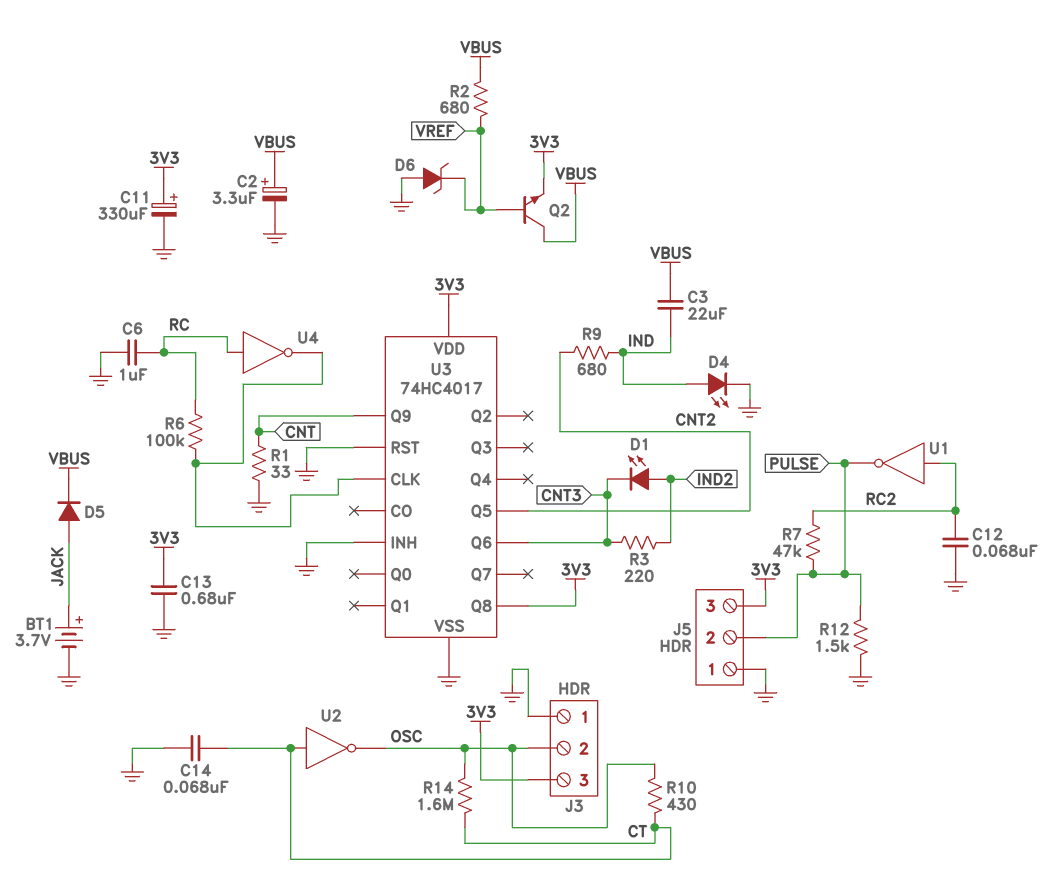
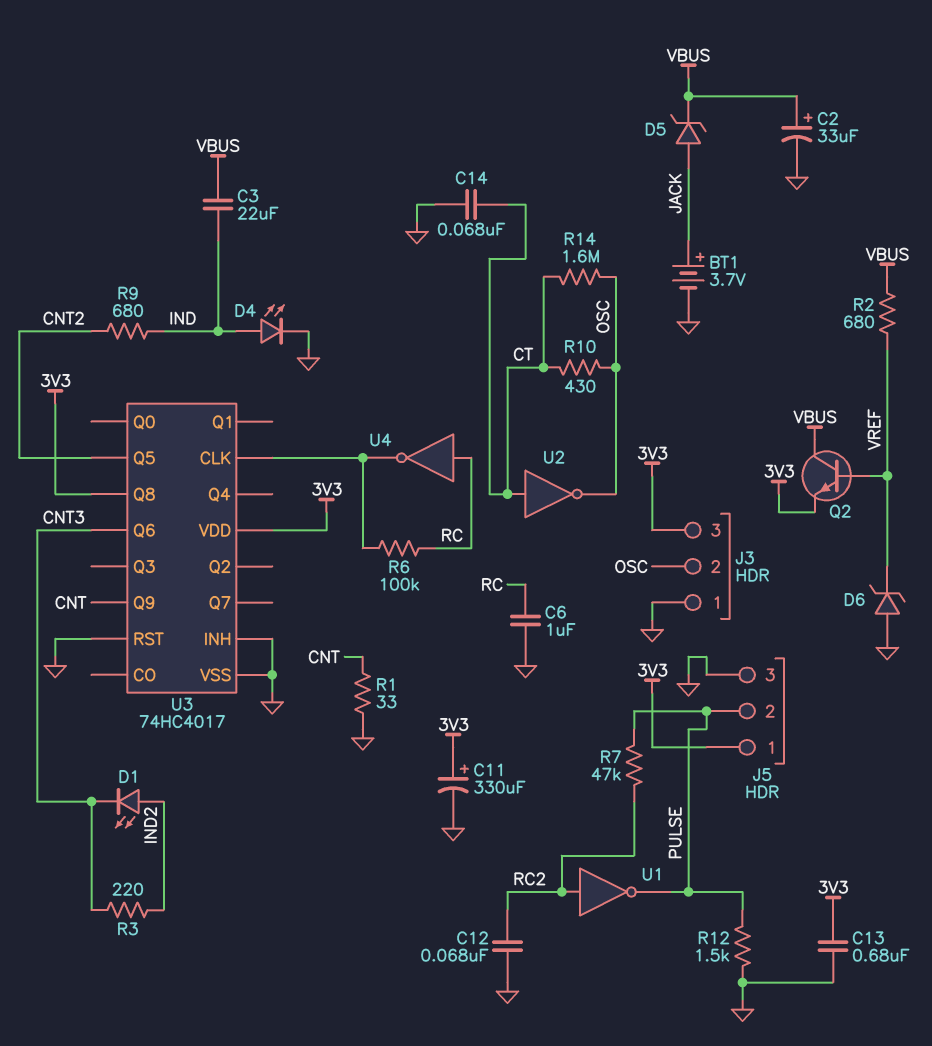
C2: 3.3uF (plus VBUS, minus GND) -> 33uF (plus VBUS, minus GND)
D5: diode (A JACK, K VBUS) -> zener (A JACK, K VBUS)
J5 pin 1: GND -> 3V3
J5 pin 3: 3V3 -> GND

